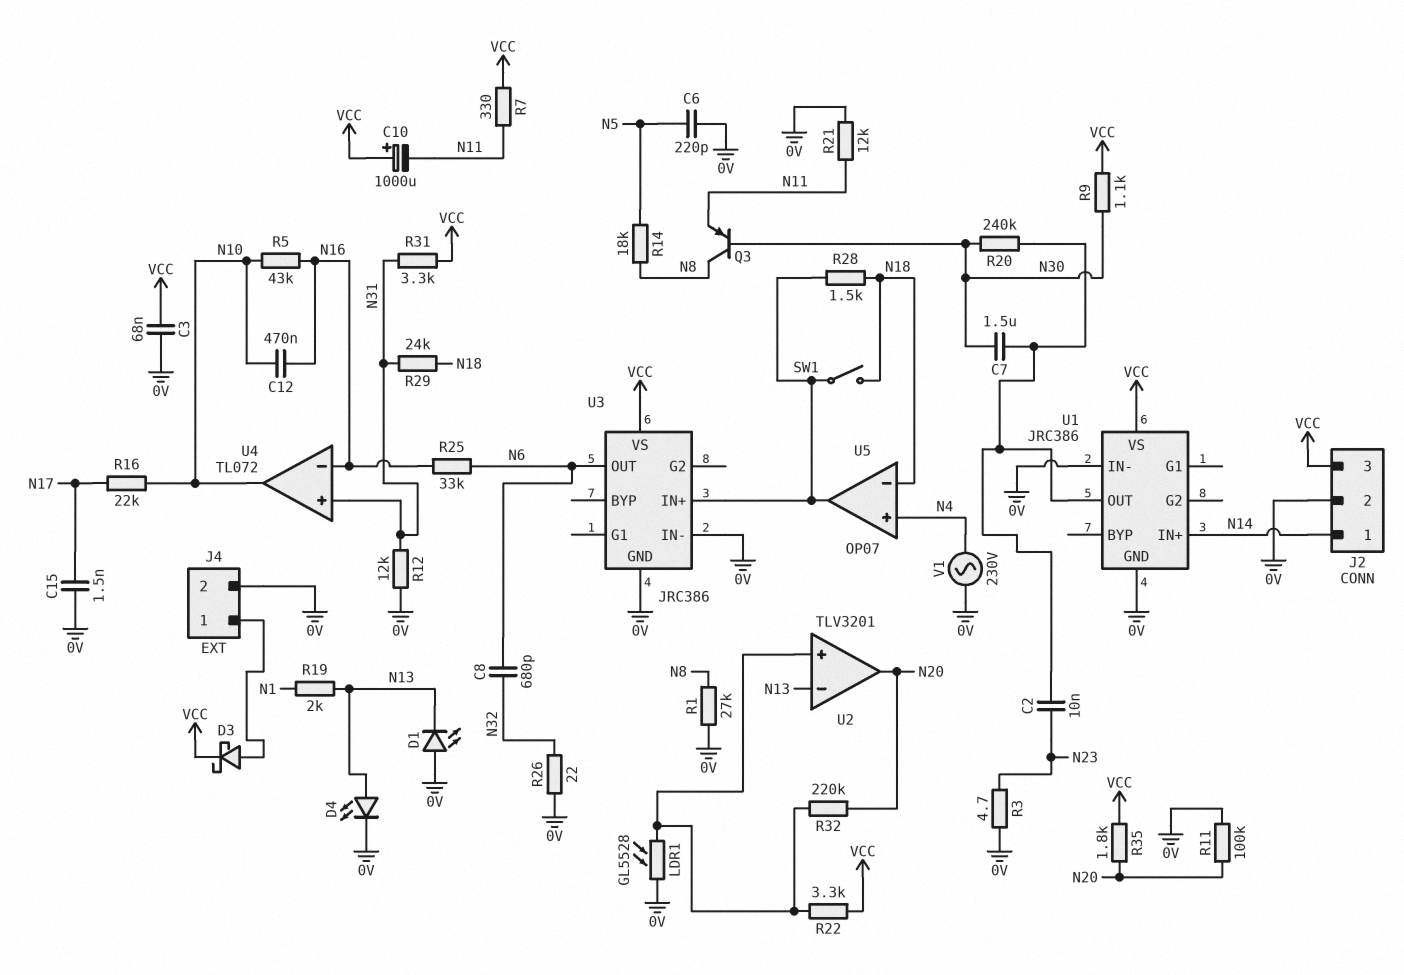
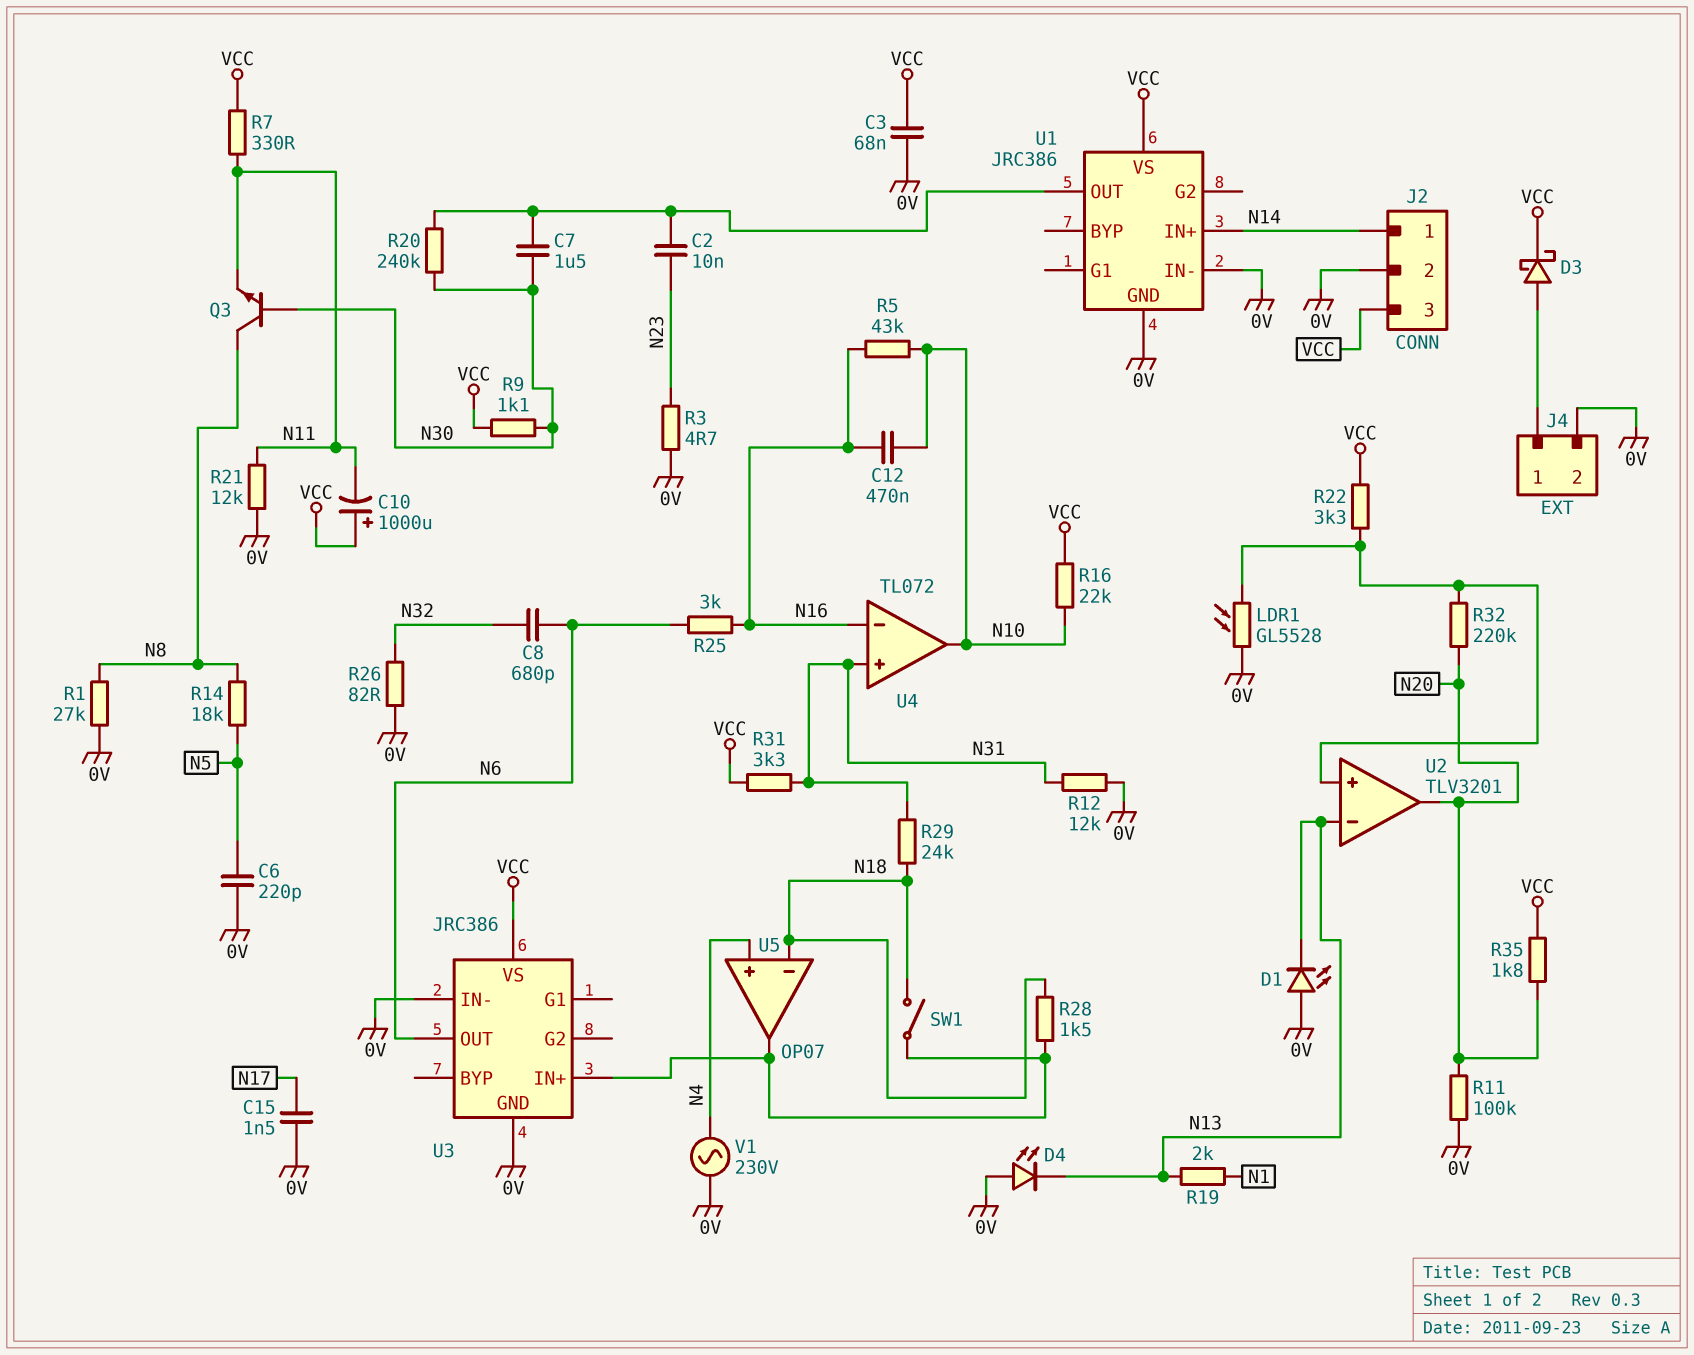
D4: LED (A N13, K 0V) -> LED (A 0V, K N13)
Q3: PNP (B N30, C N8, E N11) -> NPN (B N30, C N8, E N11)
R16: 22k (N10, N17) -> 22k (N10, VCC)
R25: 33k (N6, N16) -> 3k (N6, N16)
R26: 22 (0V, N32) -> 82 (0V, N32)

